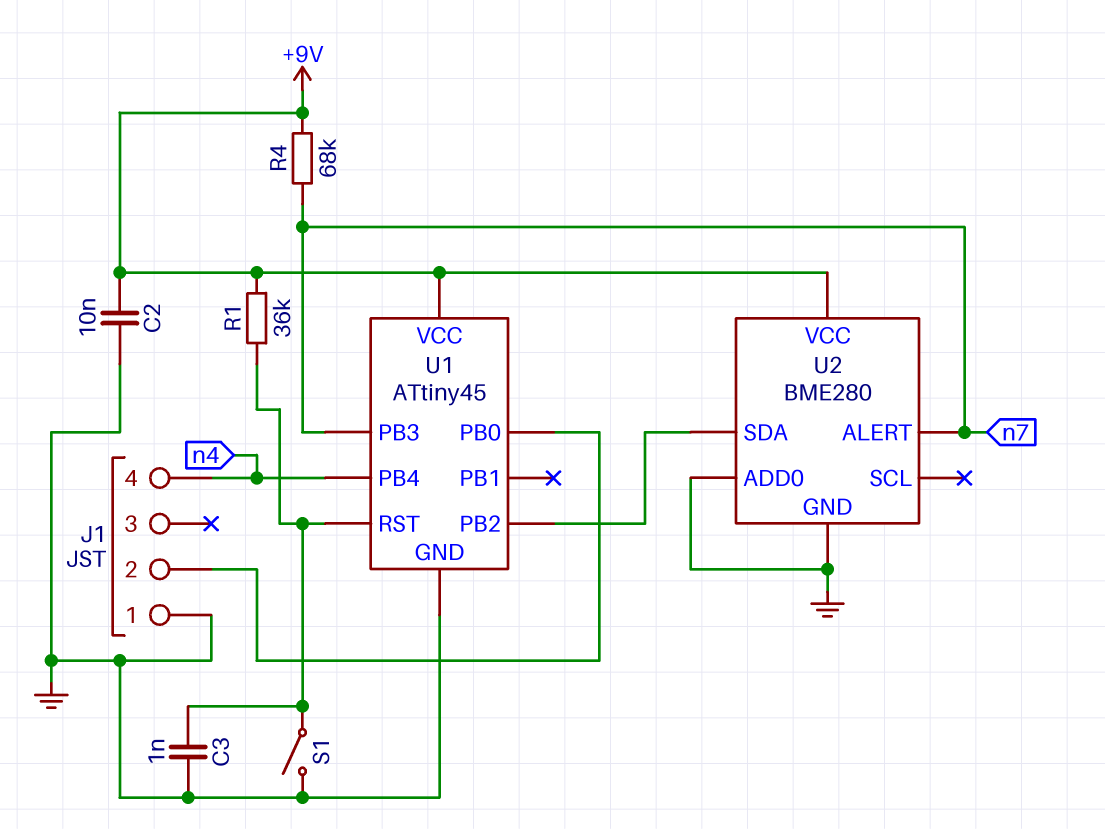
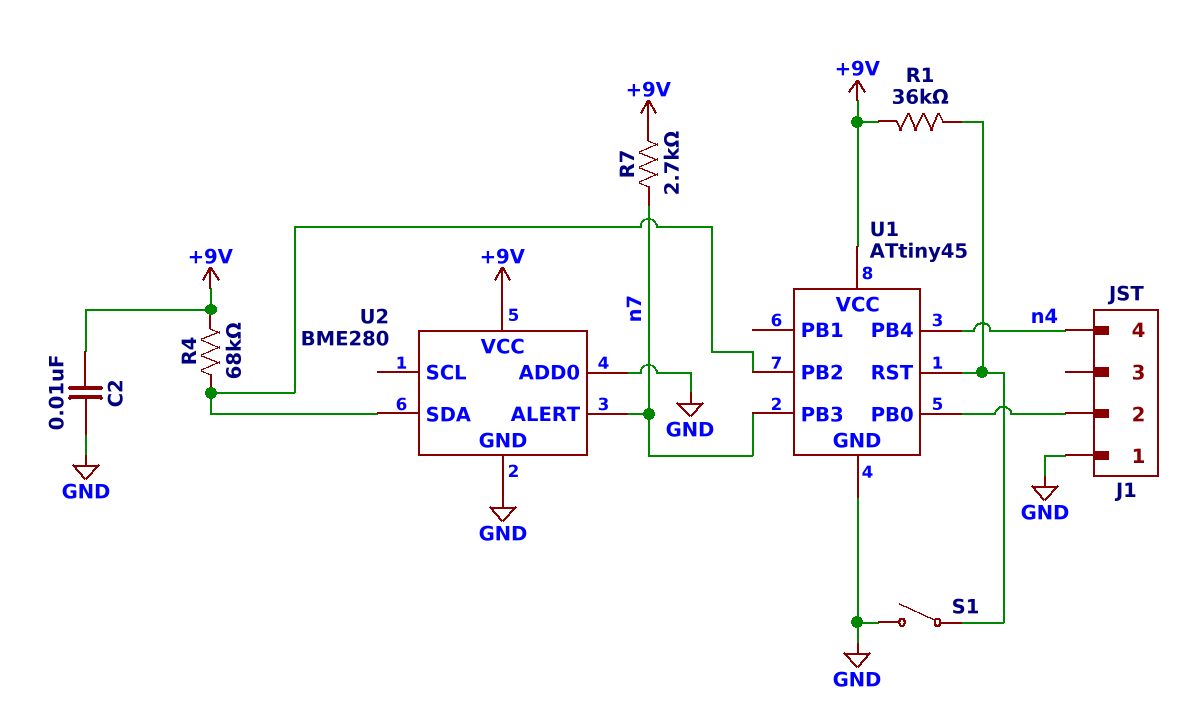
C3: 1nF (GND, U1/RST) -> none
R4: 68k (+9V, n7) -> 68k (+9V, U1/PB2)
R7: none -> 2.7k (+9V, n7)

